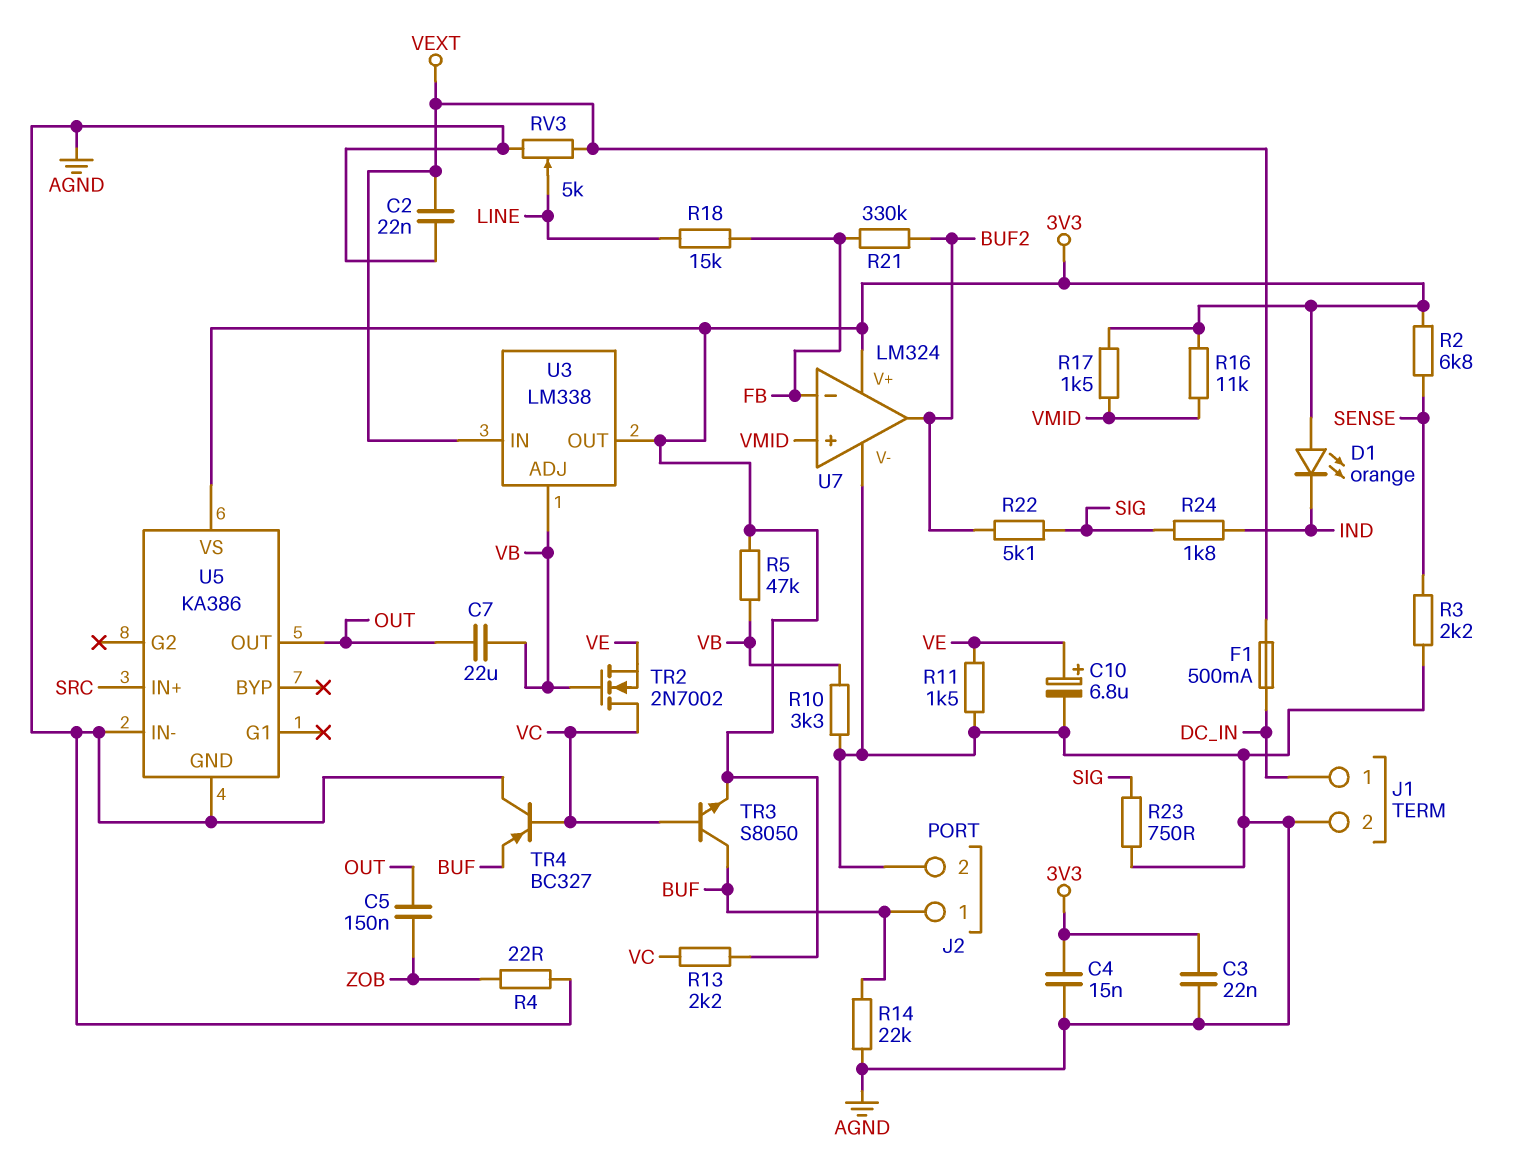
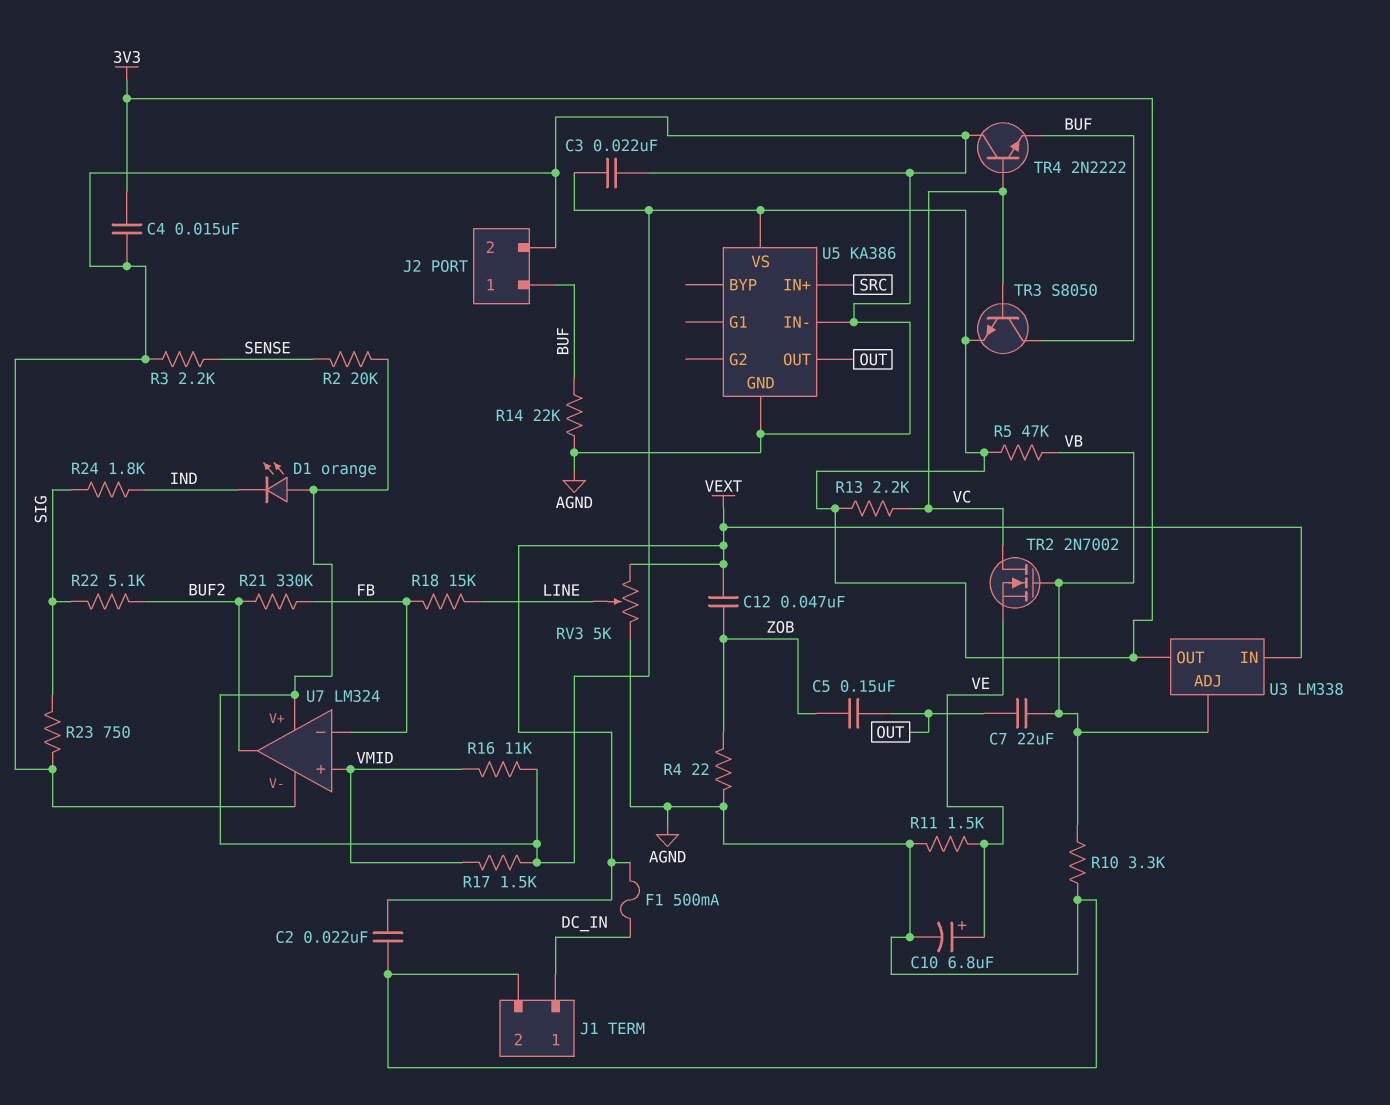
C12: none -> 47nF (VEXT, ZOB)
R2: 6.8k (3V3, SENSE) -> 20k (3V3, SENSE)
TR4: PNP BC327 (B VC, C AGND, E BUF) -> NPN 2N2222 (B VC, C AGND, E BUF)

